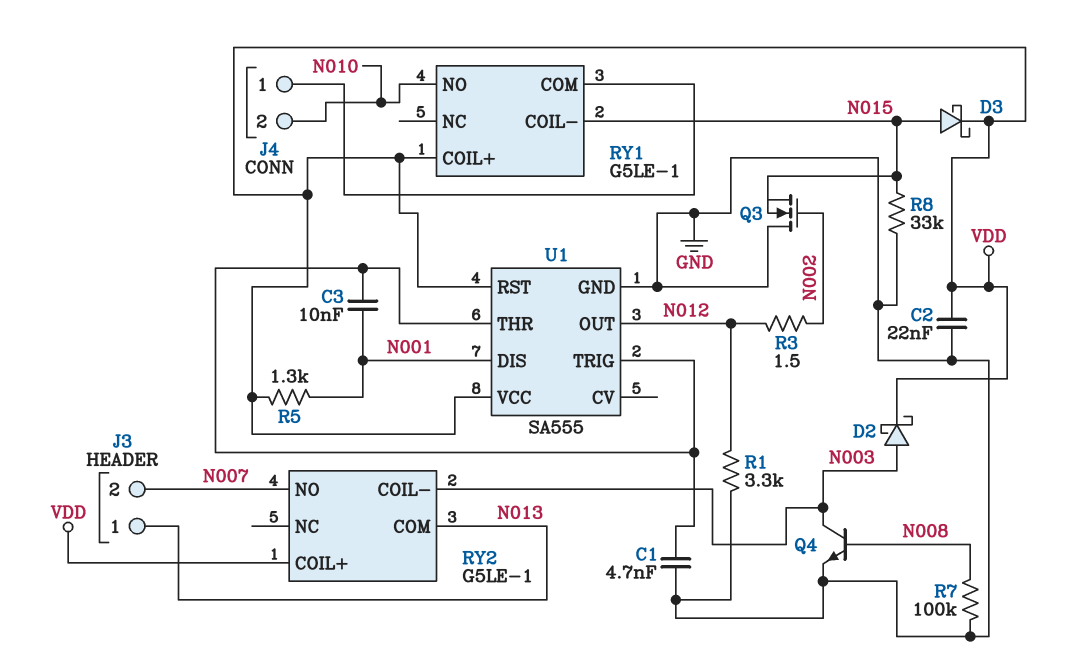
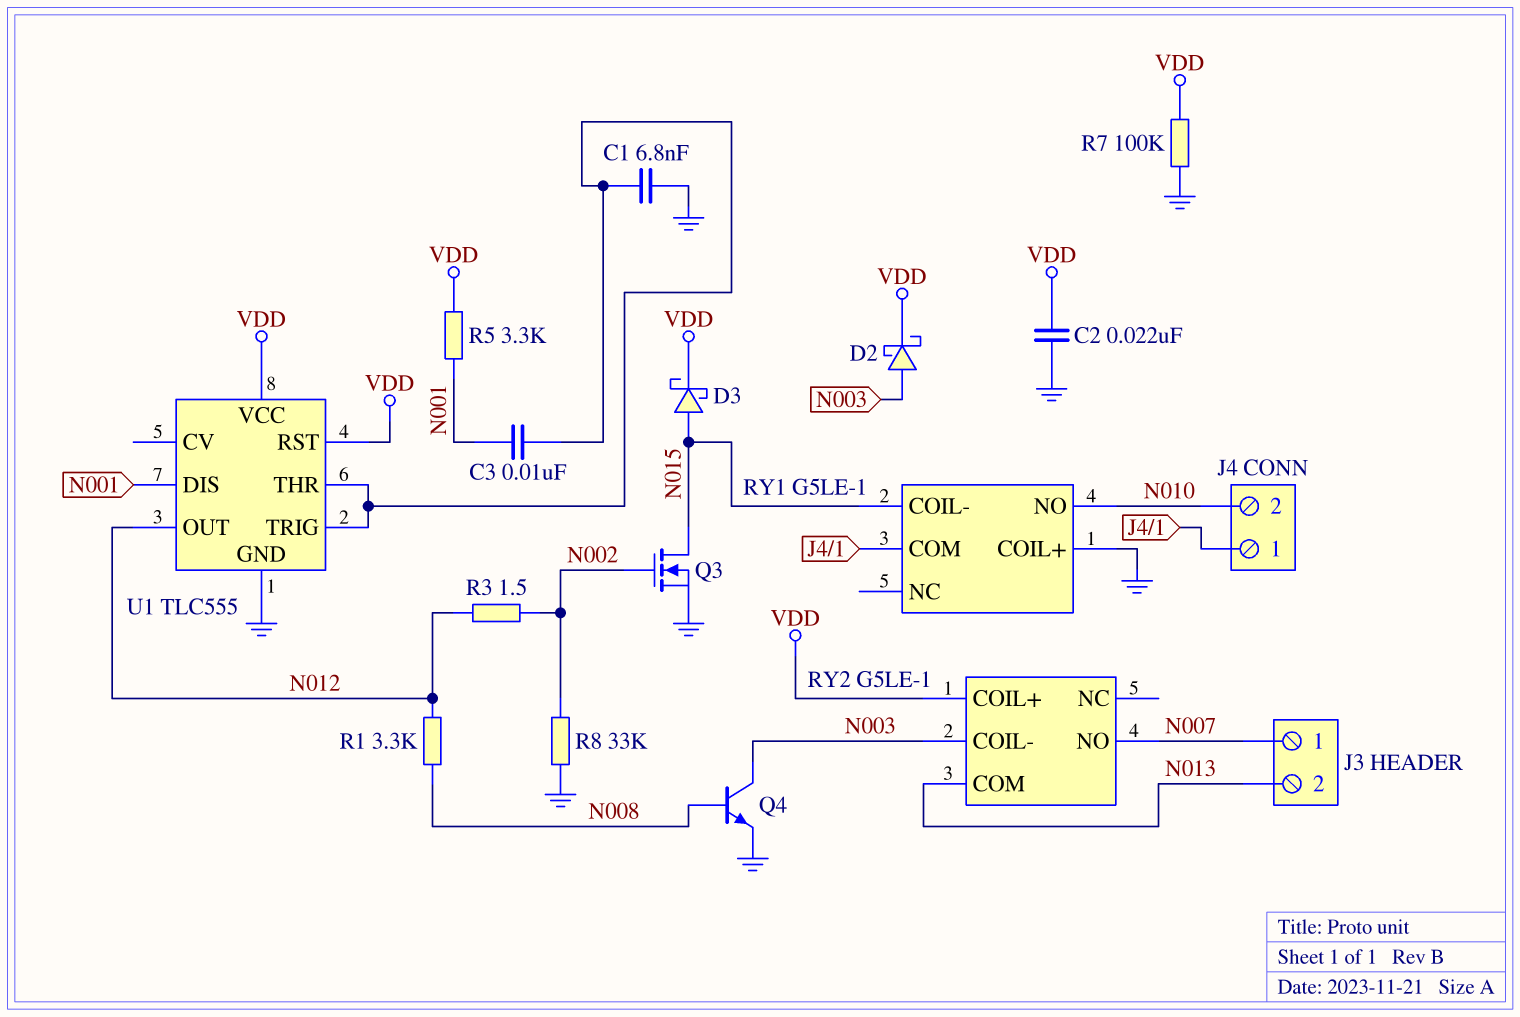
C1: 4.7nF (GND, U1/THR) -> 6.8nF (GND, U1/THR)
J3 pin 1: N013 -> N007
J3 pin 2: N007 -> N013
Q3: NMOS (G N002, D GND, S N015) -> NMOS (G N002, D N015, S GND)
R1: 3.3k (GND, N012) -> 3.3k (N008, N012)
R5: 1.3k (N001, VDD) -> 3.3k (N001, VDD)
R7: 100k (GND, N008) -> 100k (GND, VDD)
R8: 33k (GND, N015) -> 33k (GND, N002)
RY1 pin COIL+: VDD -> GND
U1: SA555 -> TLC555

